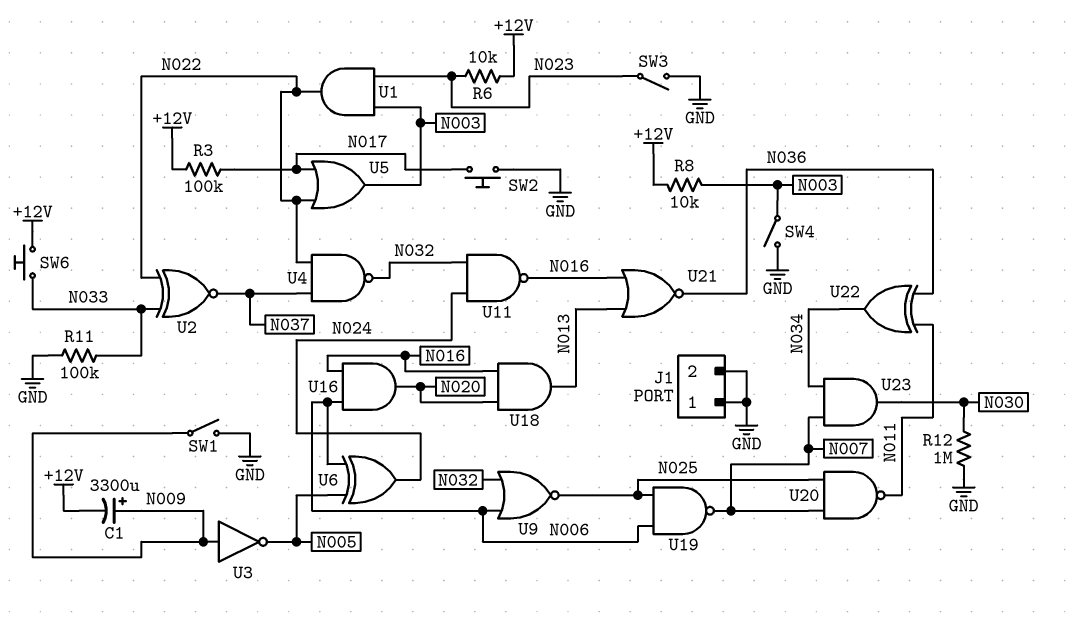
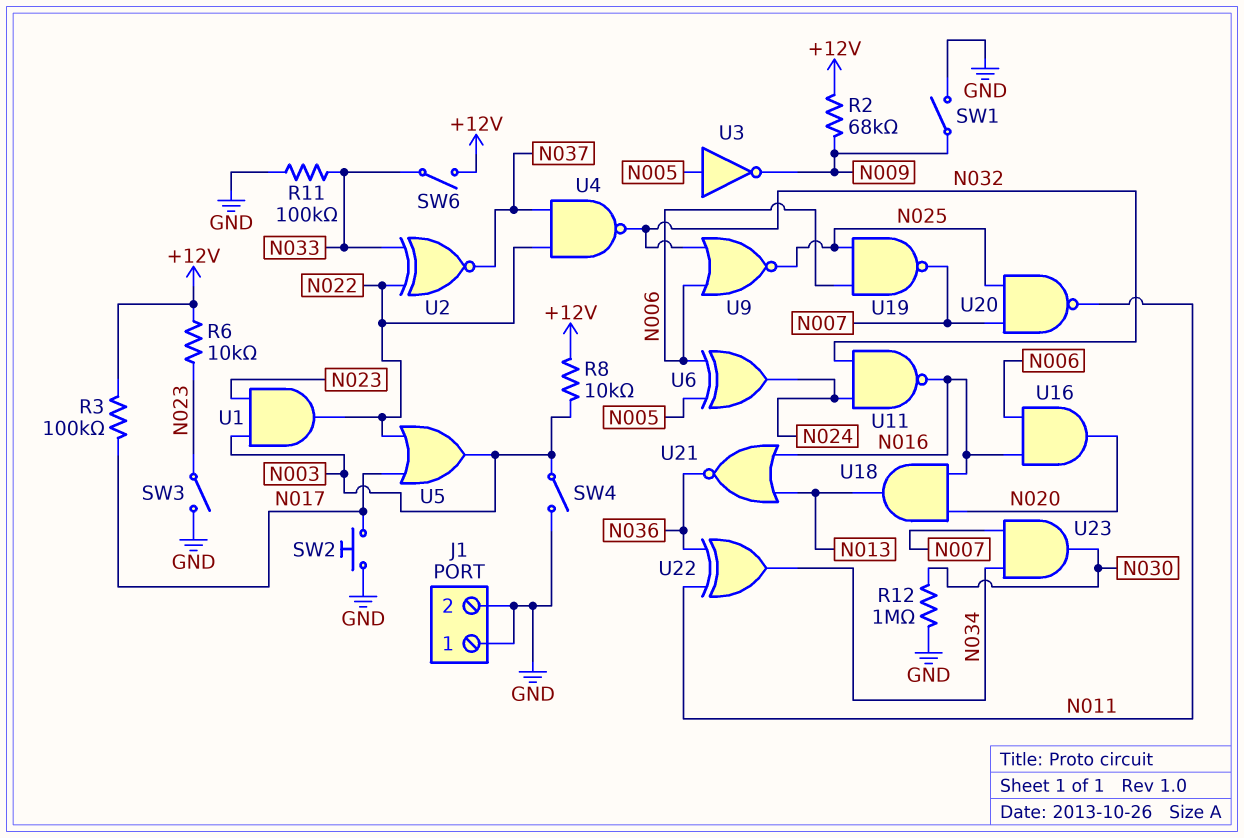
C1: 3300uF (plus N009, minus +12V) -> none
R2: none -> 68k (+12V, N009)
SW6: button (+12V, N033) -> switch (+12V, N033)
U3: NOT (in N009, out N005) -> NOT (in N005, out N009)

